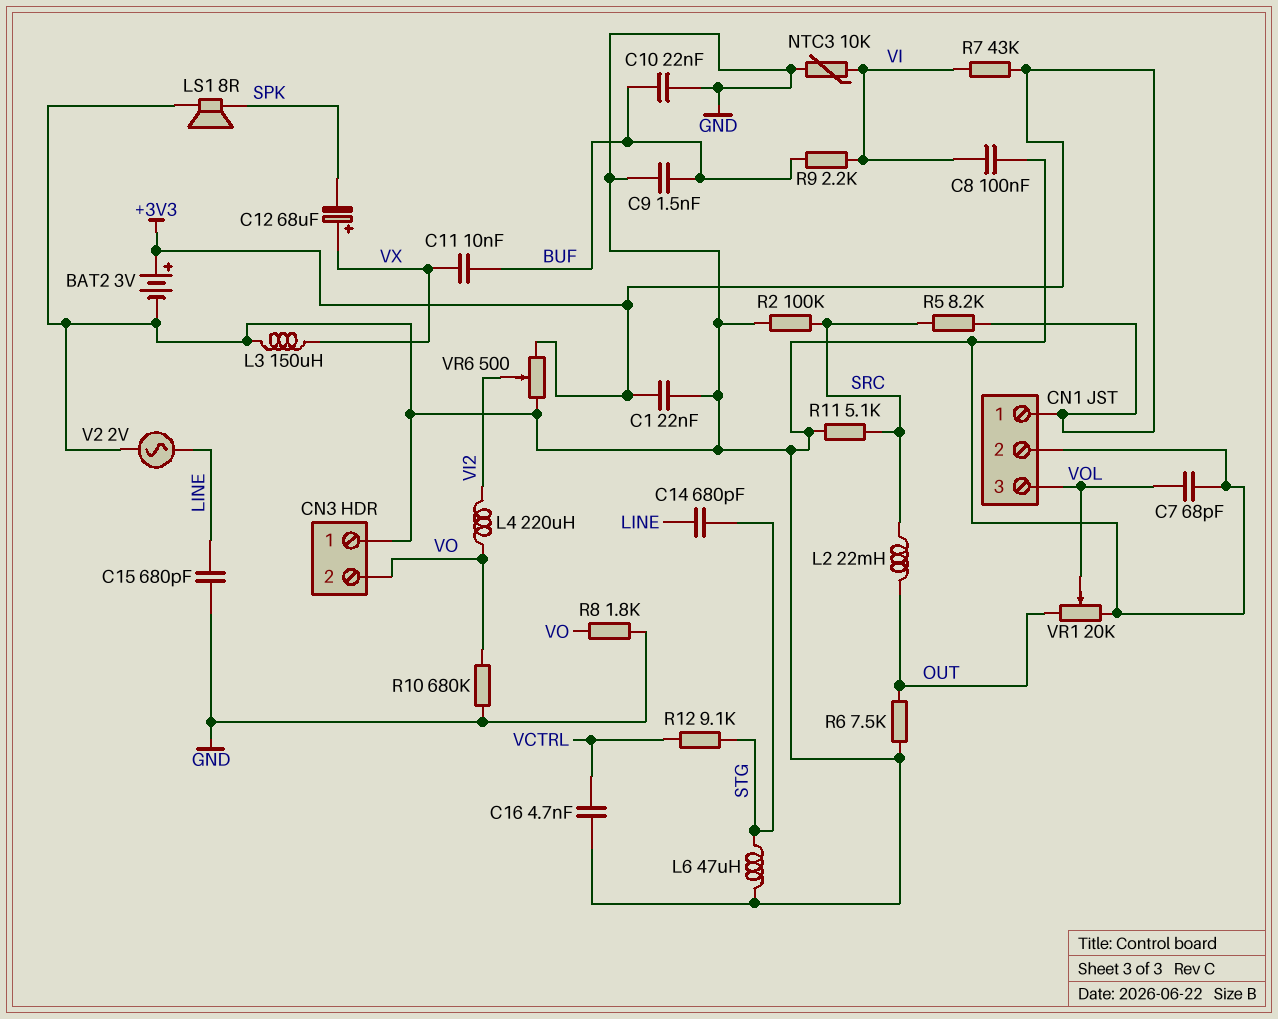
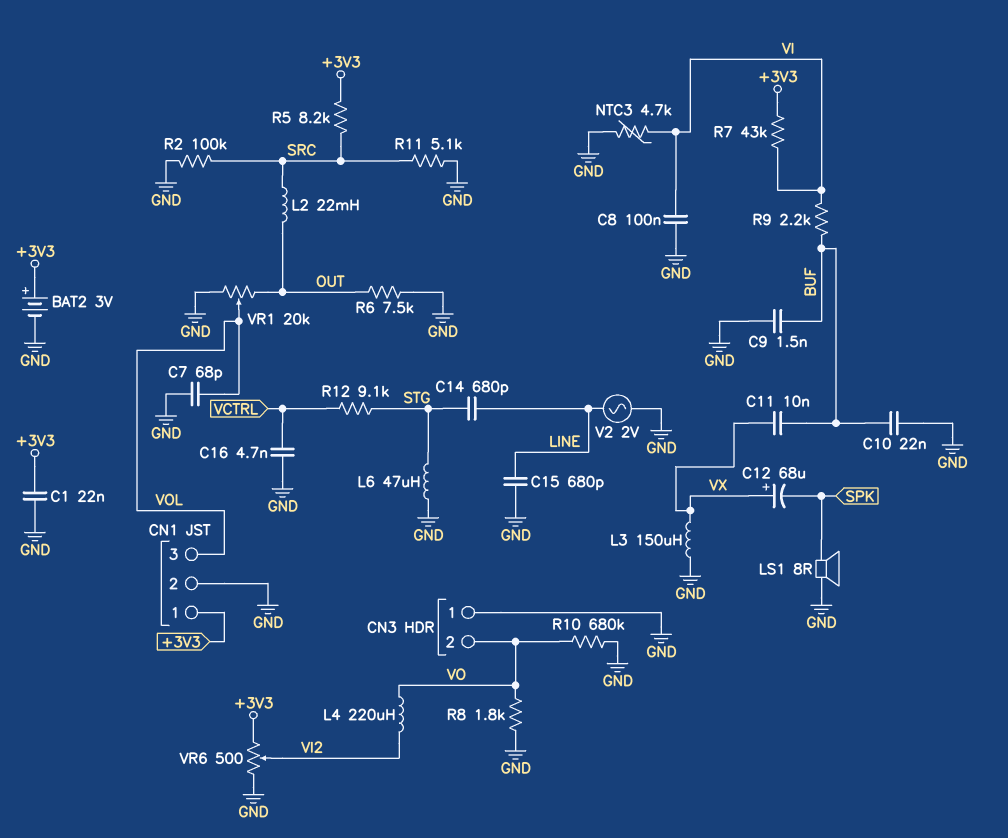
NTC3: 10k (GND, VI) -> 4.7k (GND, VI)

